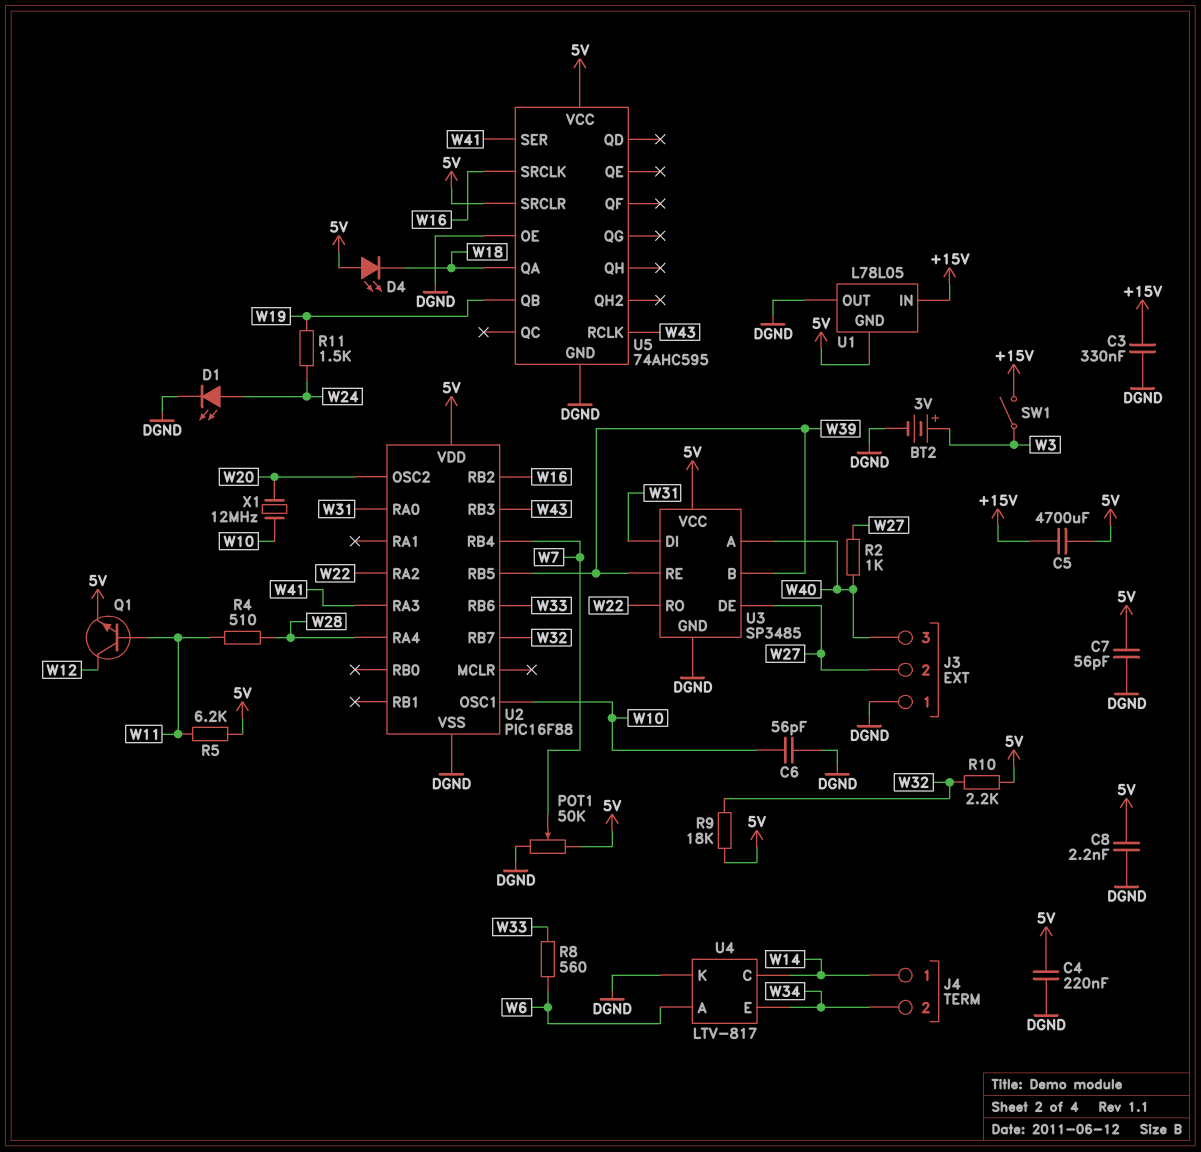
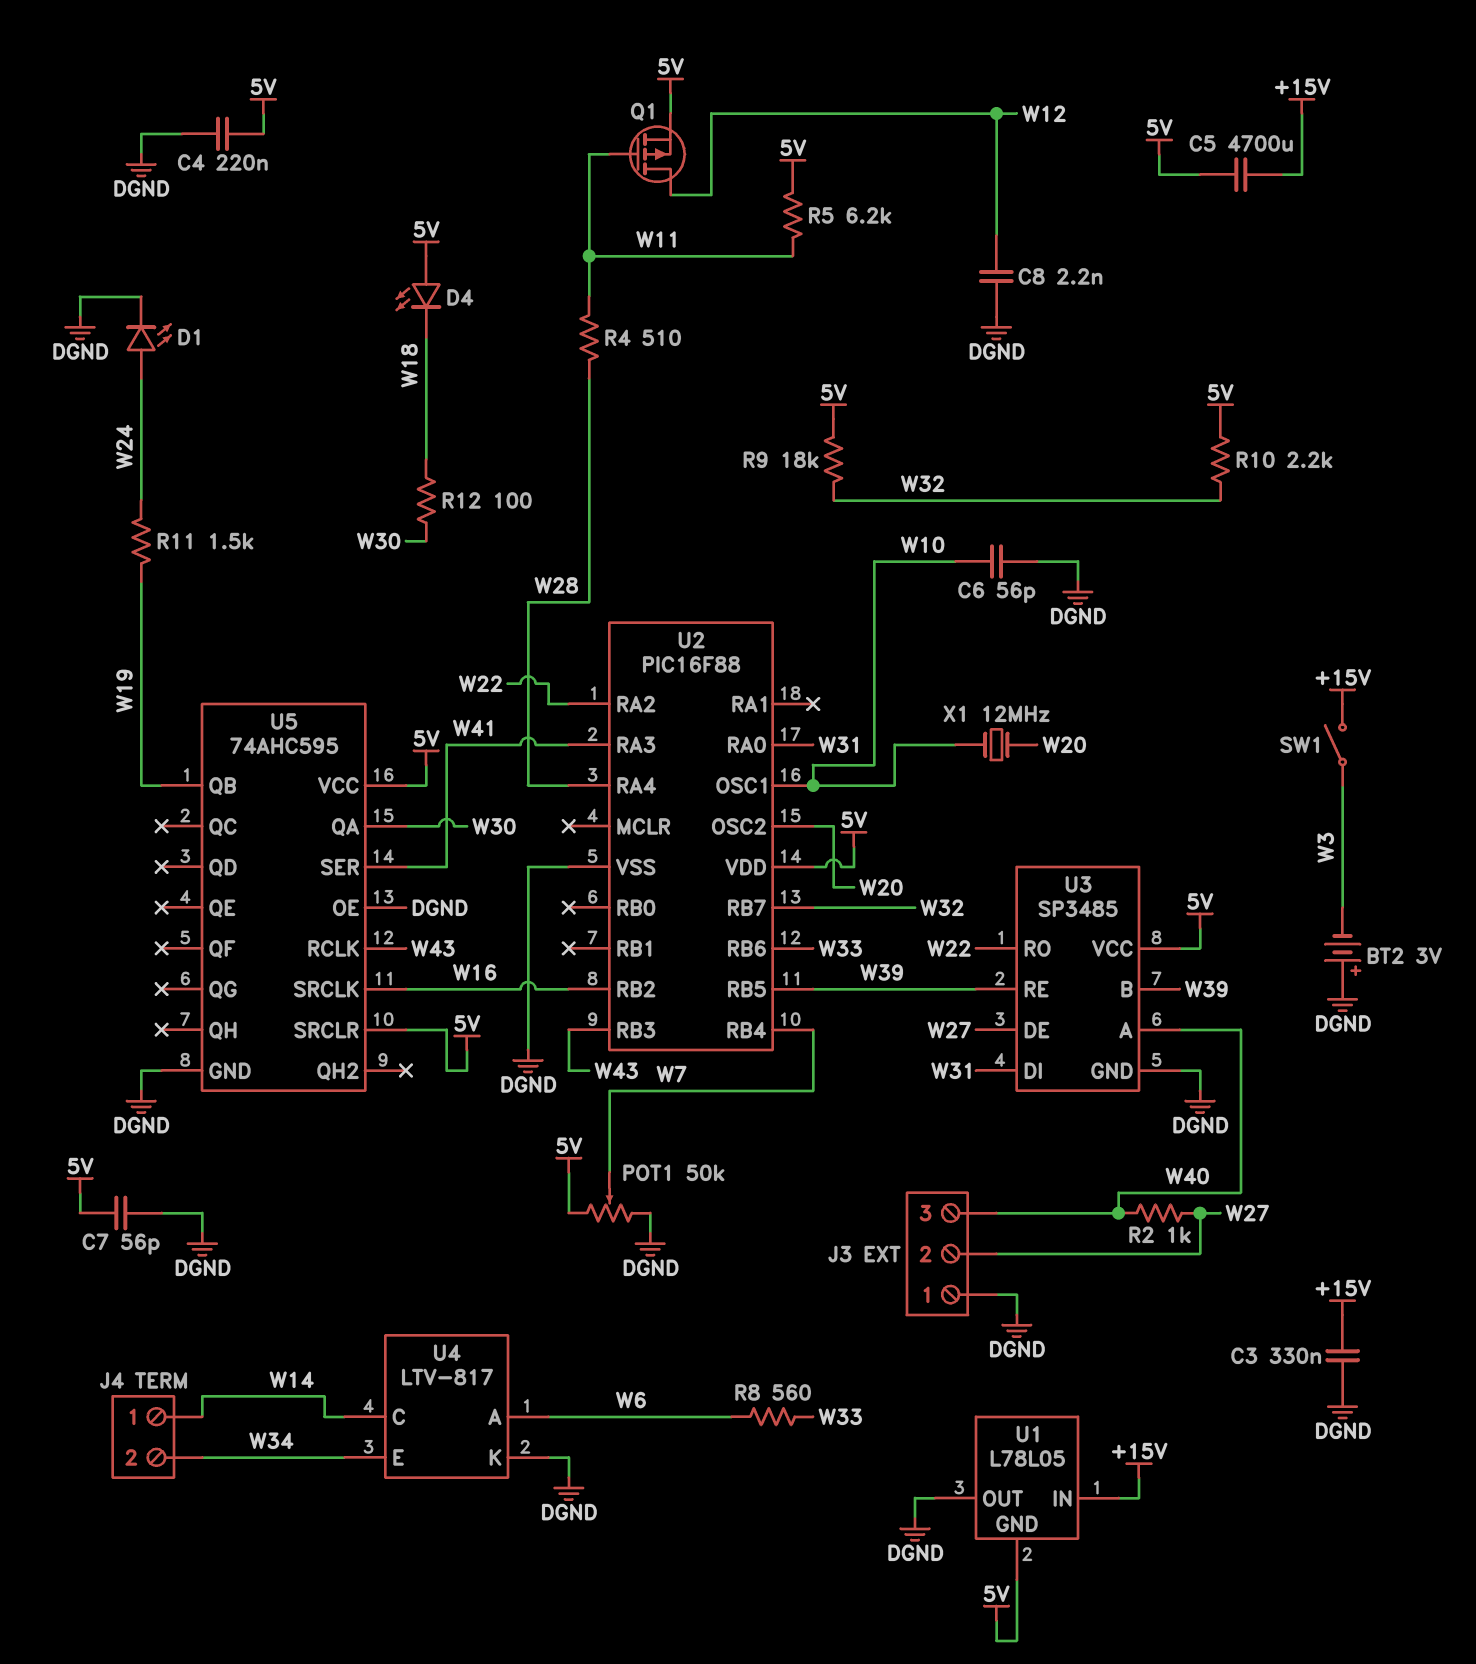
BT2: 3V (plus W3, minus DGND) -> 3V (plus DGND, minus W3)
C8: 2.2nF (5V, DGND) -> 2.2nF (DGND, W12)
Q1: NPN (B W11, C W12, E 5V) -> PMOS (G W11, D W12, S 5V)
R12: none -> 100 (W18, W30)
U5 pin QA: W18 -> W30

